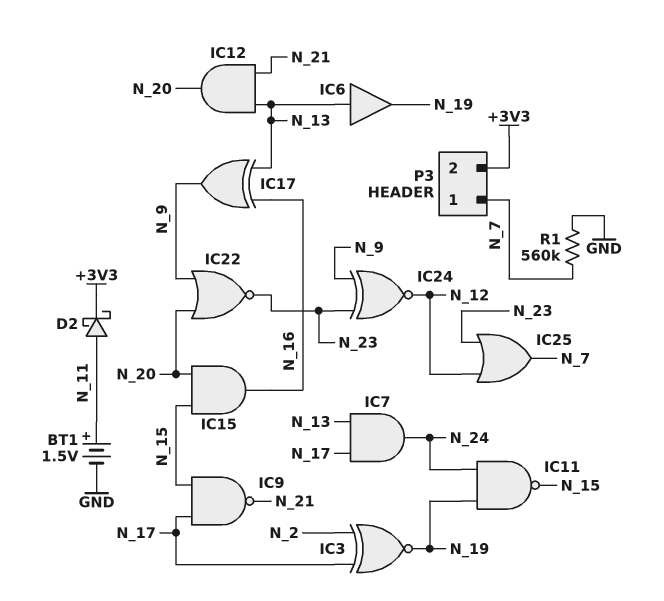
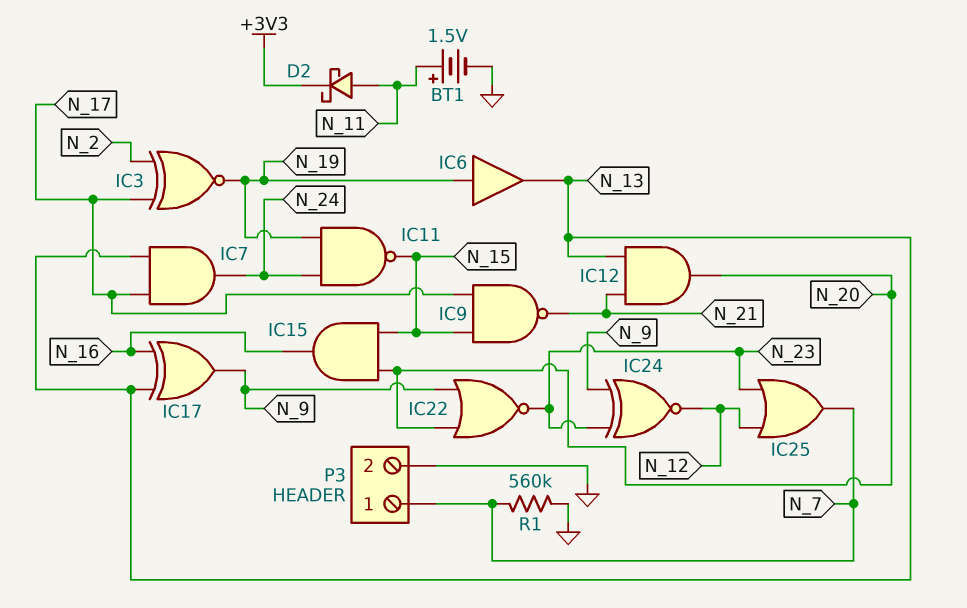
IC6: buffer (in N_13, out N_19) -> buffer (in N_19, out N_13)
P3 pin 2: +3V3 -> GND

